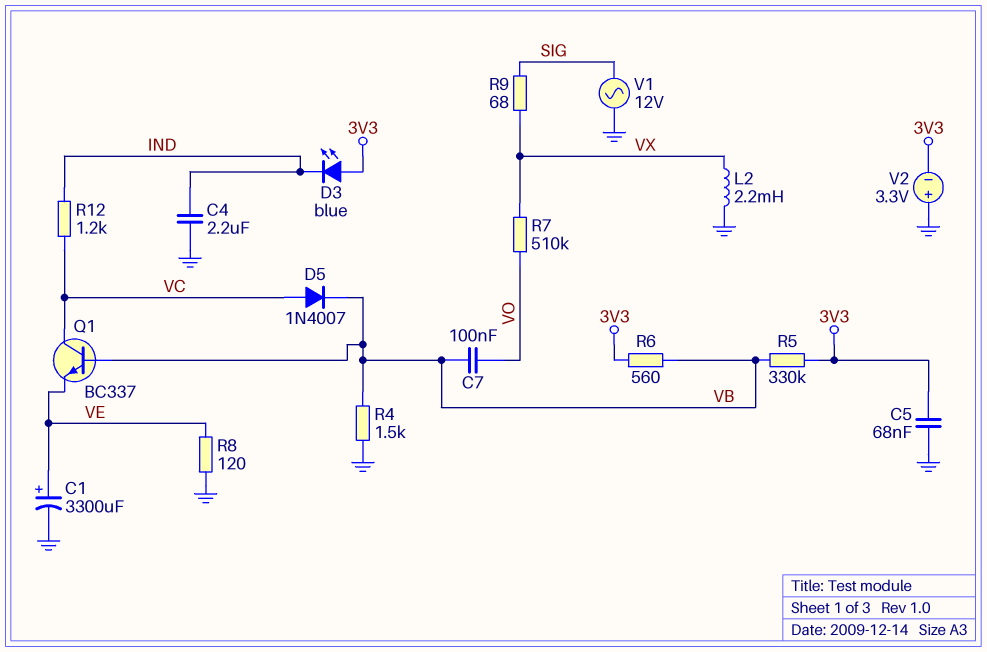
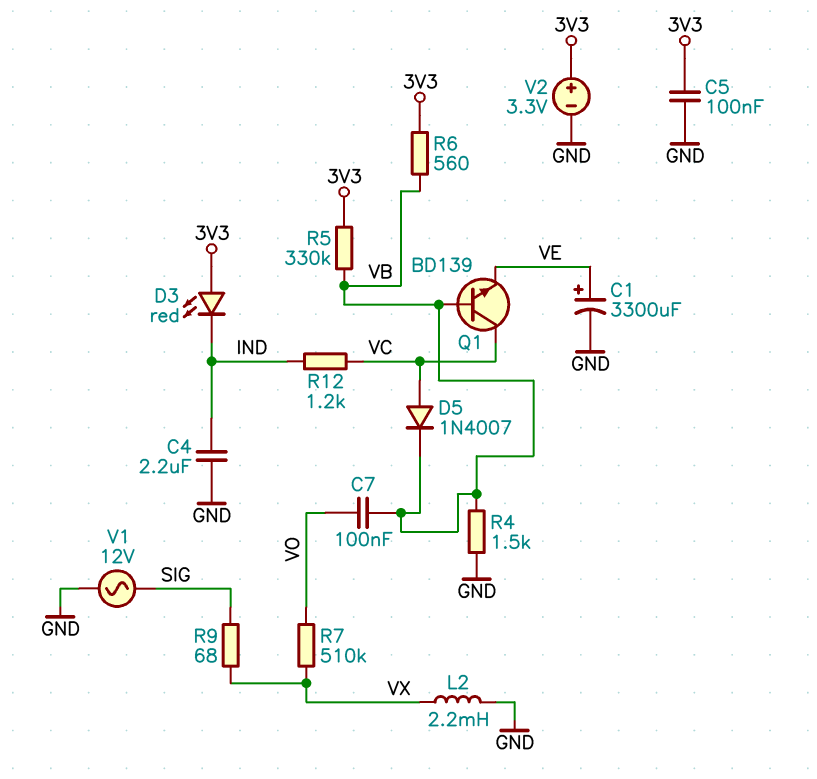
C5: 68nF (3V3, GND) -> 100nF (3V3, GND)
D3: LED blue (A 3V3, K IND) -> LED red (A 3V3, K IND)
Q1: NPN BC337 (B VB, C VC, E VE) -> NPN BD139 (B VB, C VC, E VE)
R8: 120 (GND, VE) -> none
V2: 3.3V (plus GND, minus 3V3) -> 3.3V (plus 3V3, minus GND)

